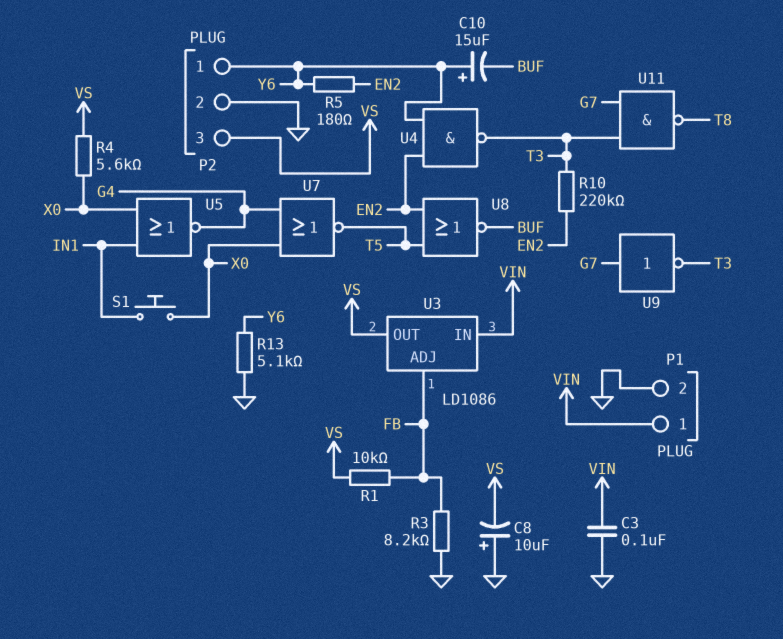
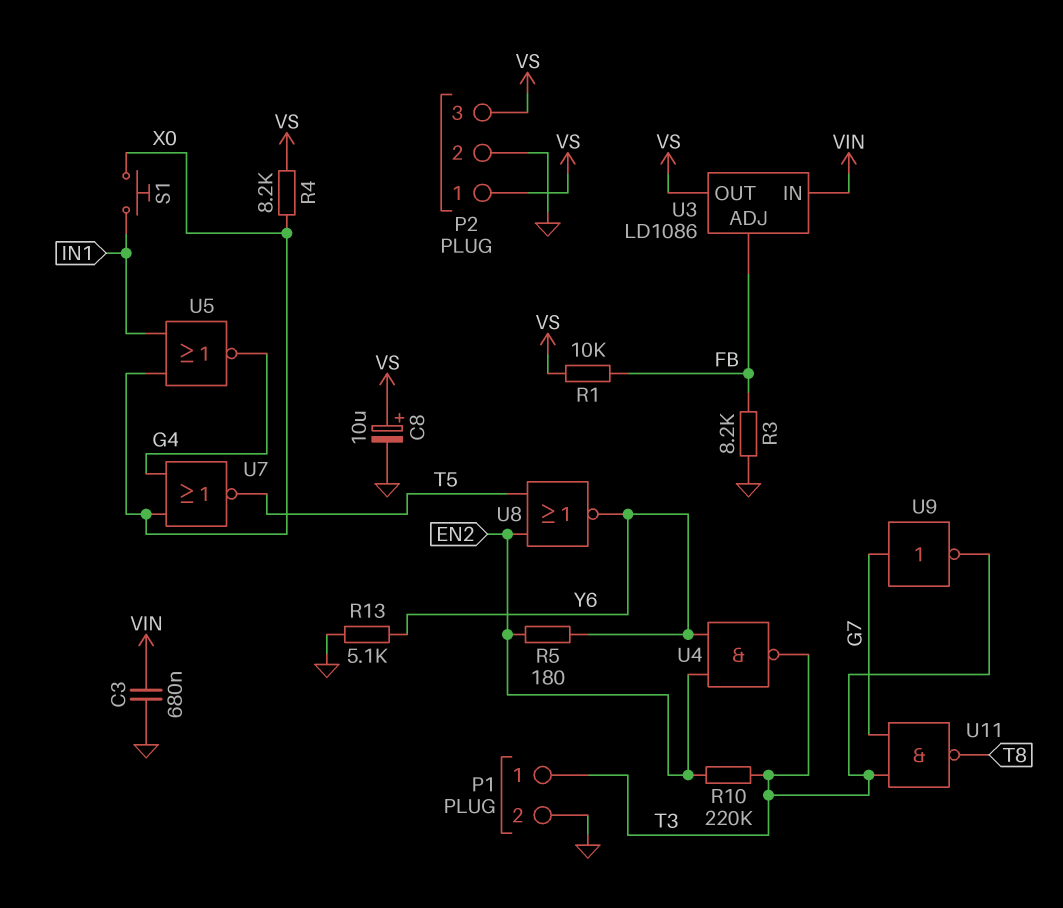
C3: 100nF (GND, VIN) -> 680nF (GND, VIN)
C8: 10uF (plus GND, minus VS) -> 10uF (plus VS, minus GND)
C10: 15uF (plus Y6, minus BUF) -> none
P1 pin 1: VIN -> T3
P2 pin 1: Y6 -> VS
R4: 5.6k (VS, X0) -> 8.2k (VS, X0)
U8: NOR (in EN2, in T5, out BUF) -> NOR (in EN2, in T5, out Y6)

